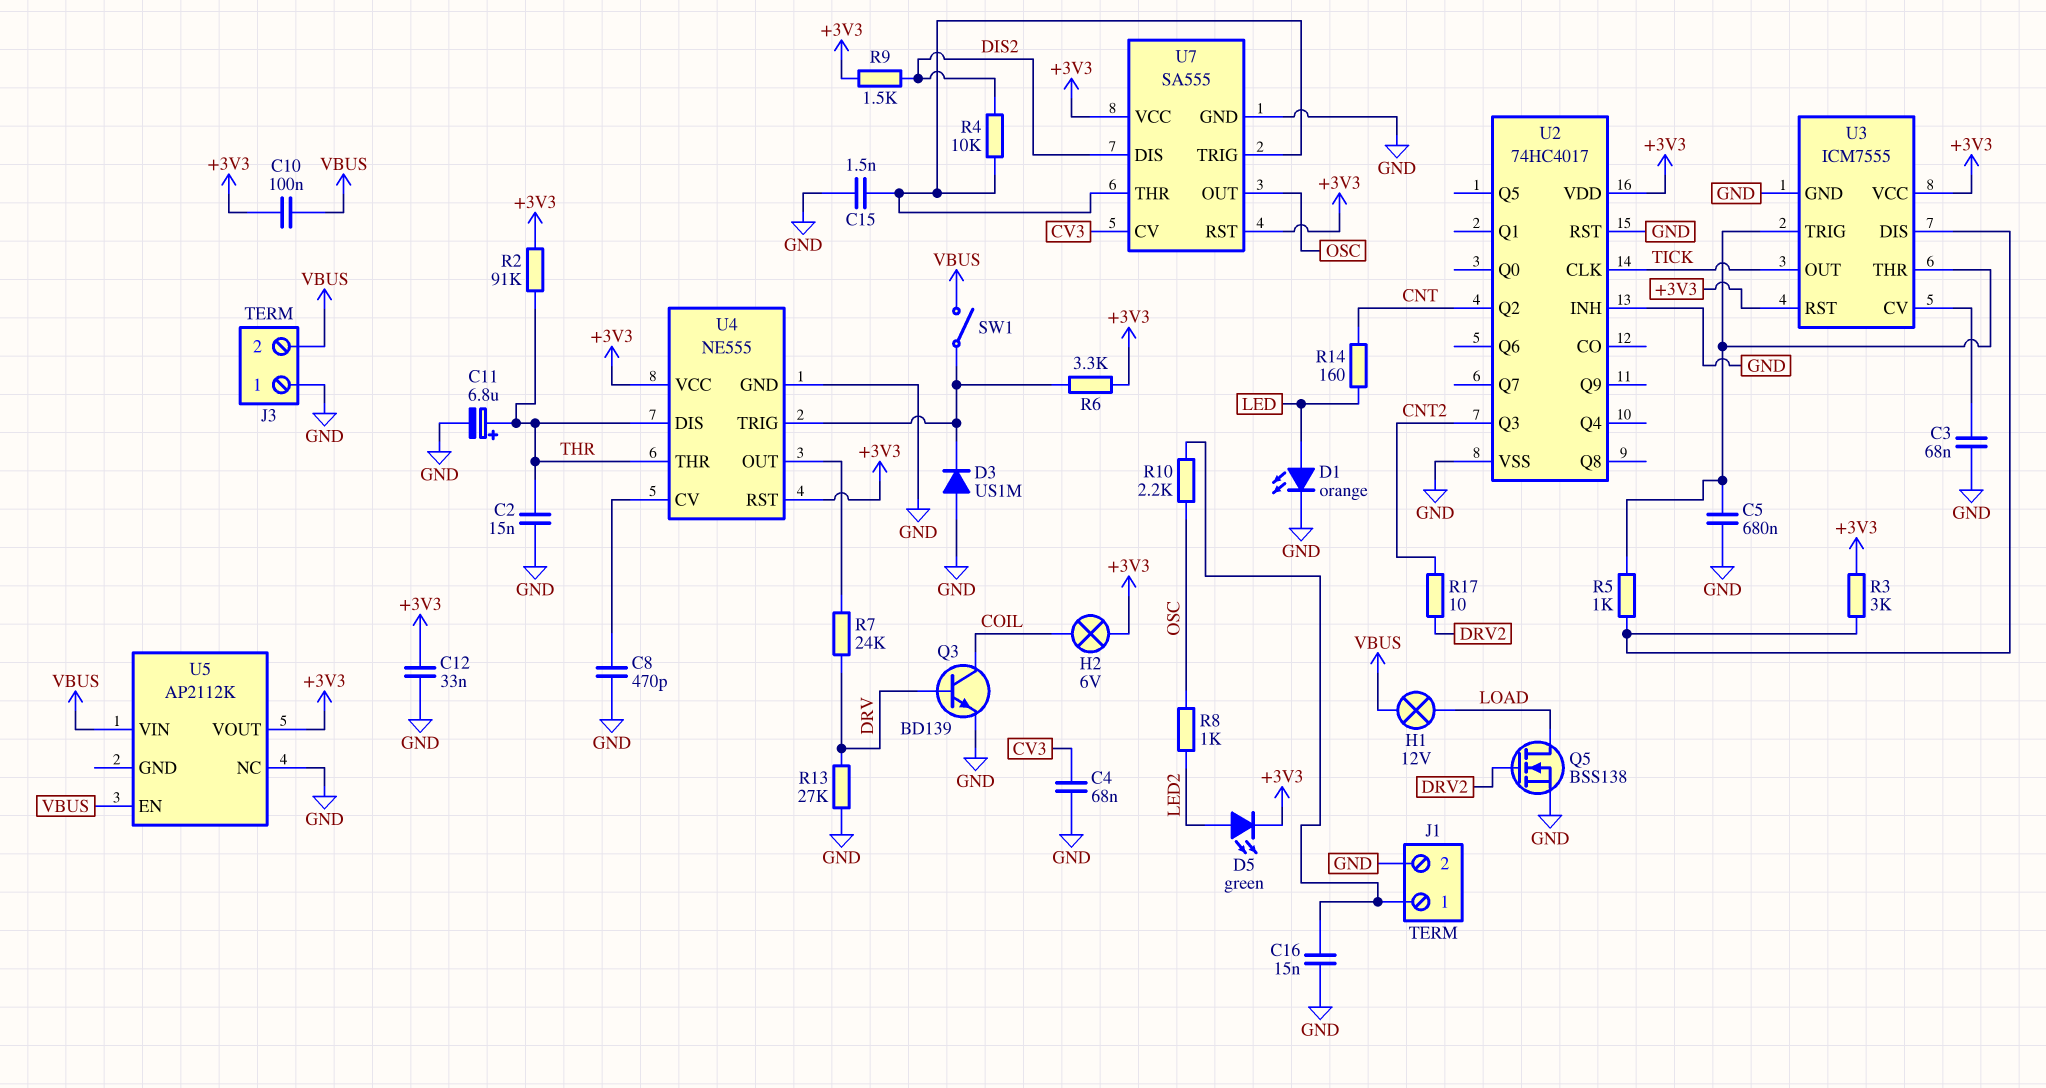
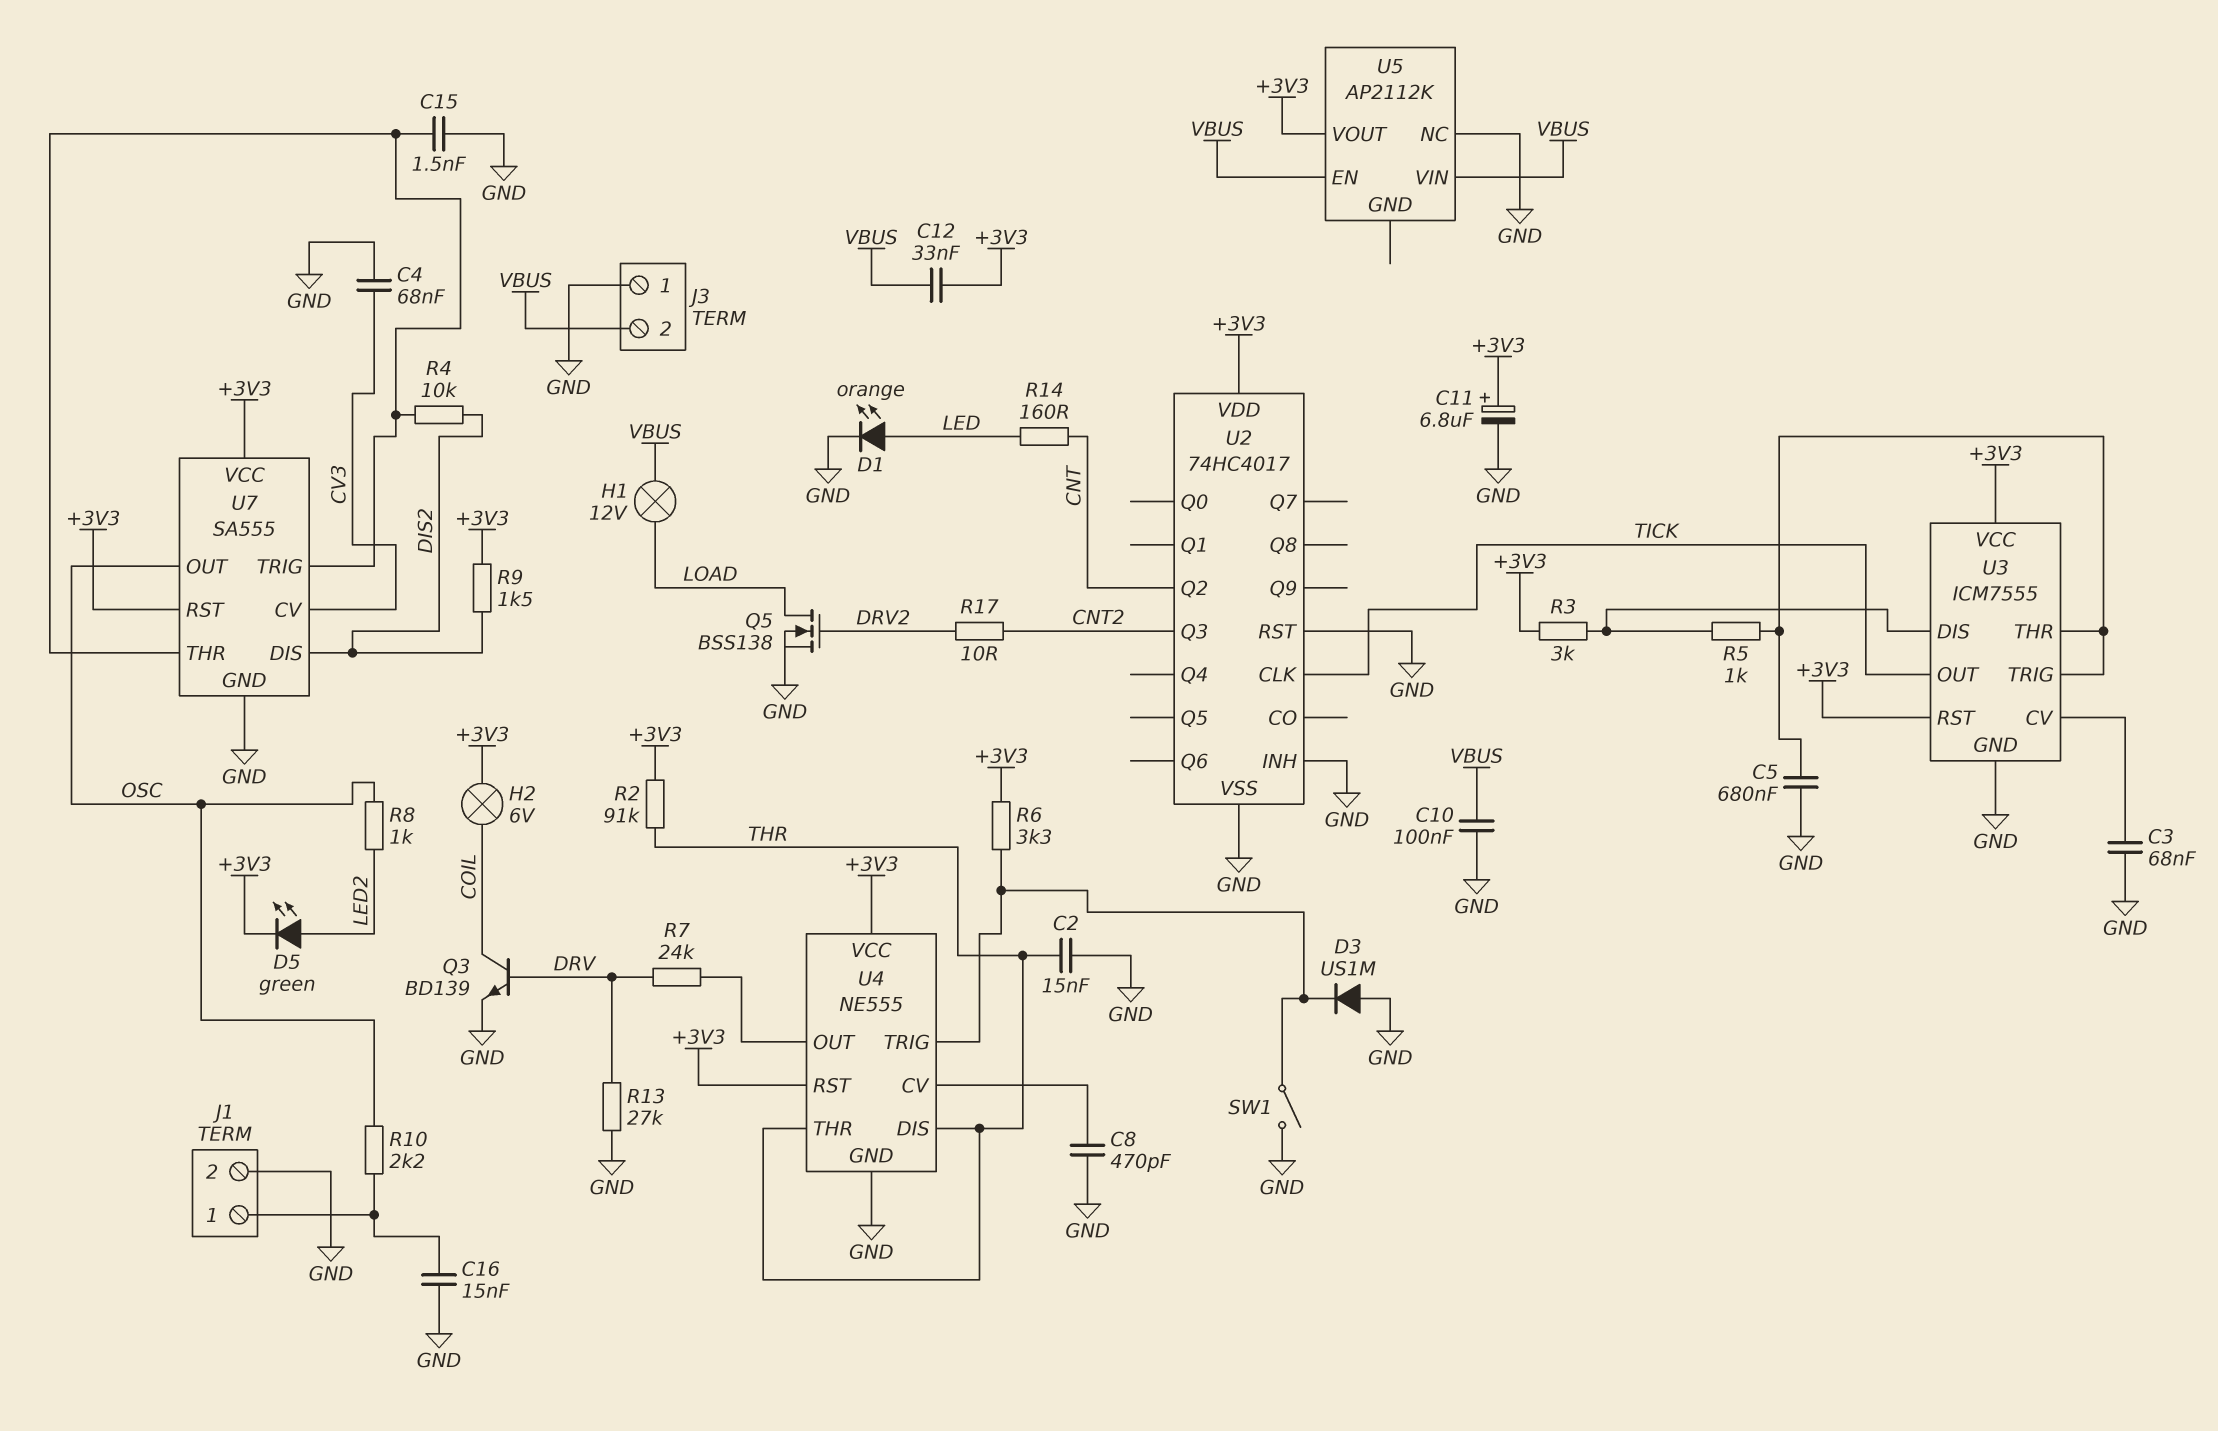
C10: 100nF (+3V3, VBUS) -> 100nF (GND, VBUS)
C11: 6.8uF (plus THR, minus GND) -> 6.8uF (plus +3V3, minus GND)
C12: 33nF (+3V3, GND) -> 33nF (+3V3, VBUS)
SW1: switch (U4/TRIG, VBUS) -> switch (GND, U4/TRIG)

